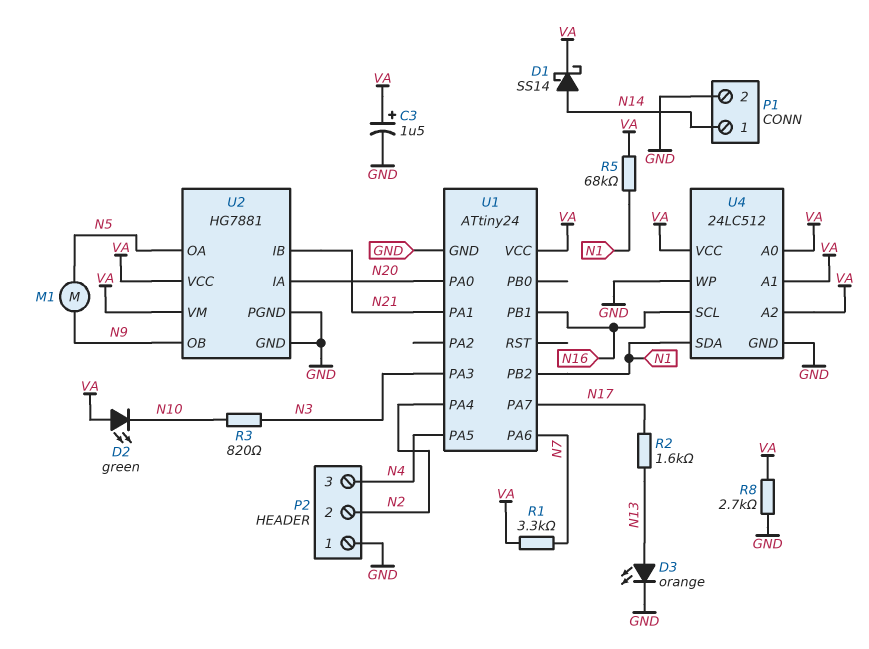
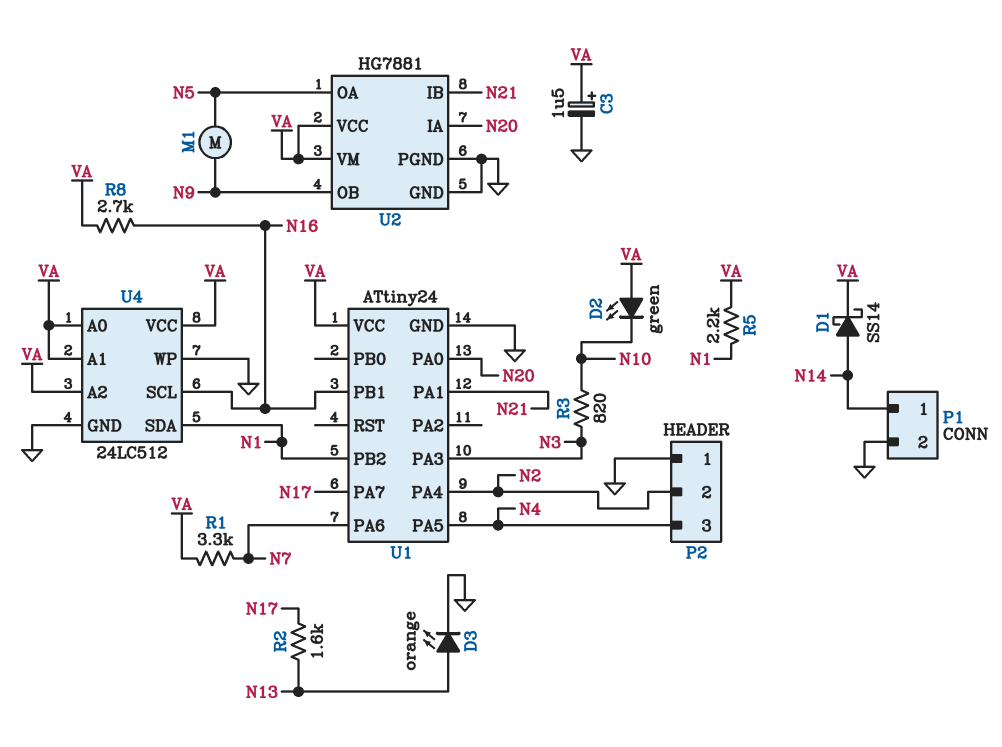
R5: 68k (N1, VA) -> 2.2k (N1, VA)
R8: 2.7k (GND, VA) -> 2.7k (N16, VA)

